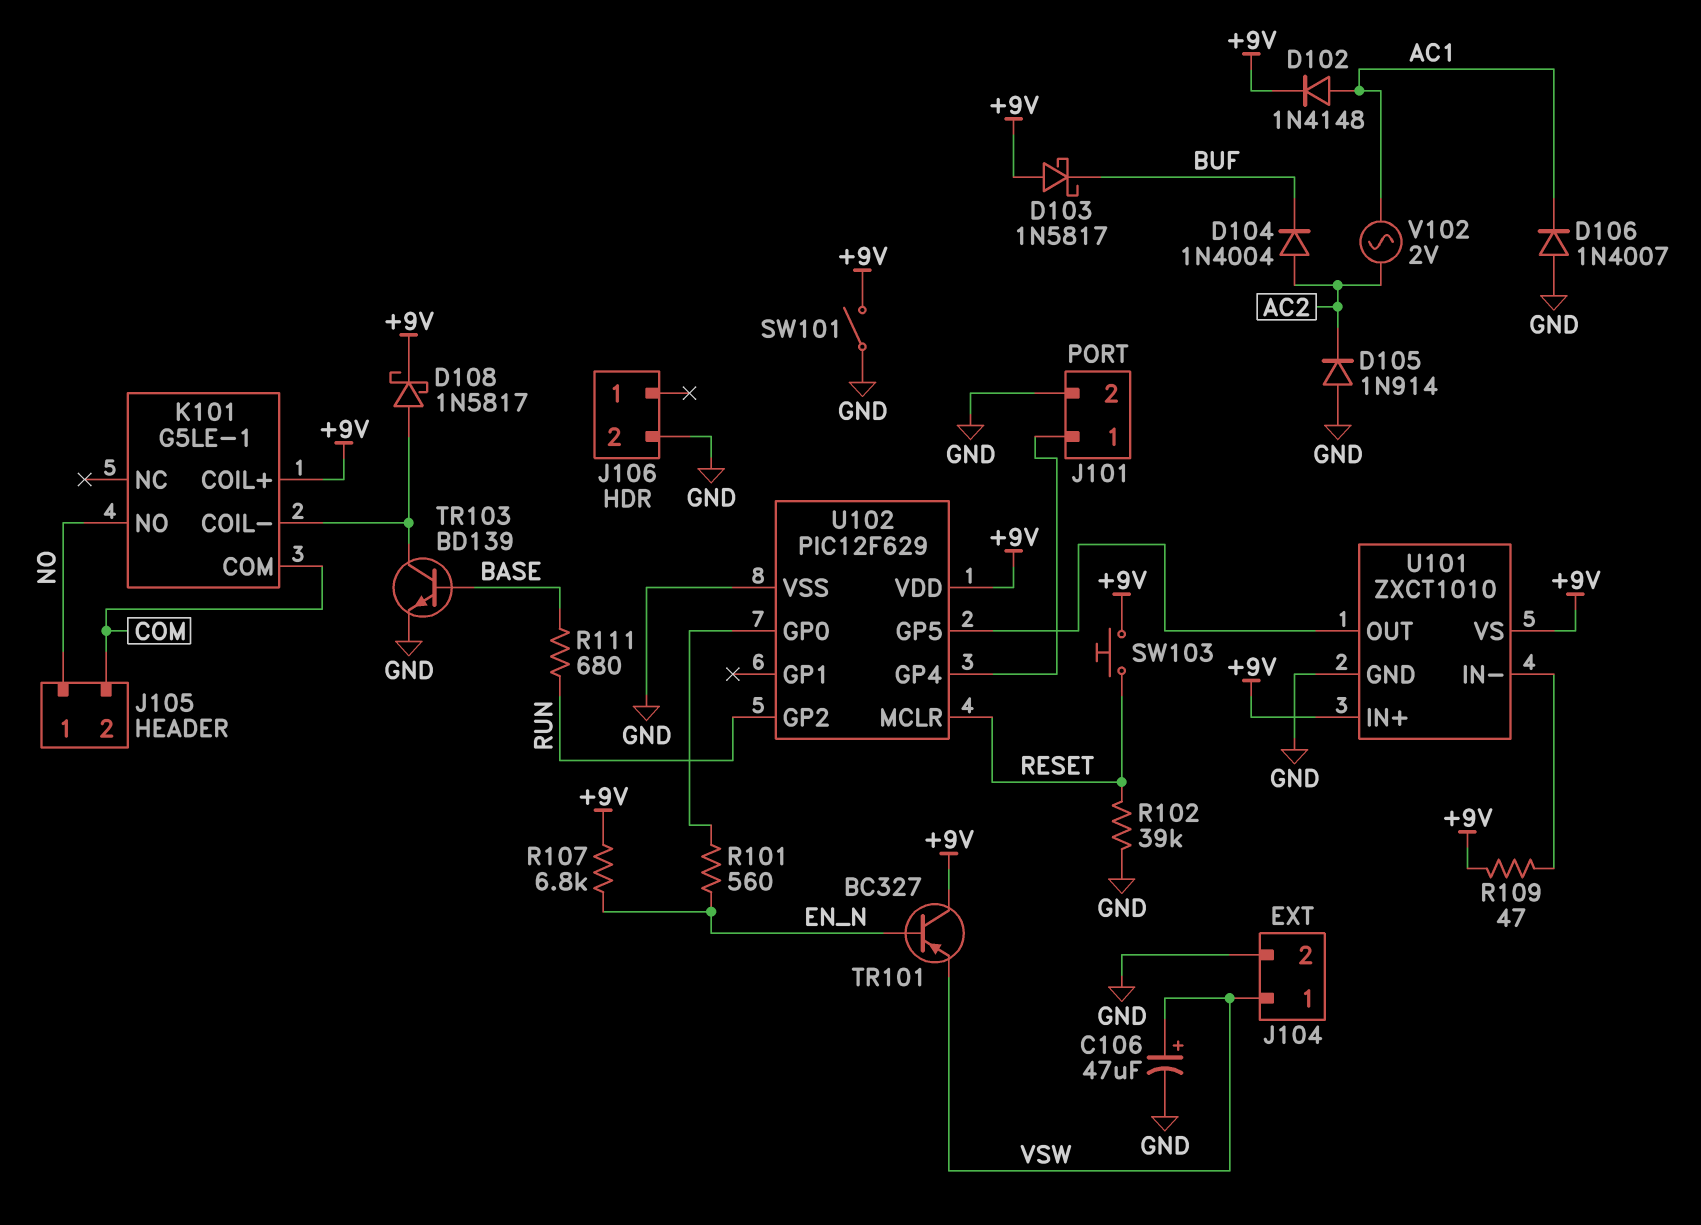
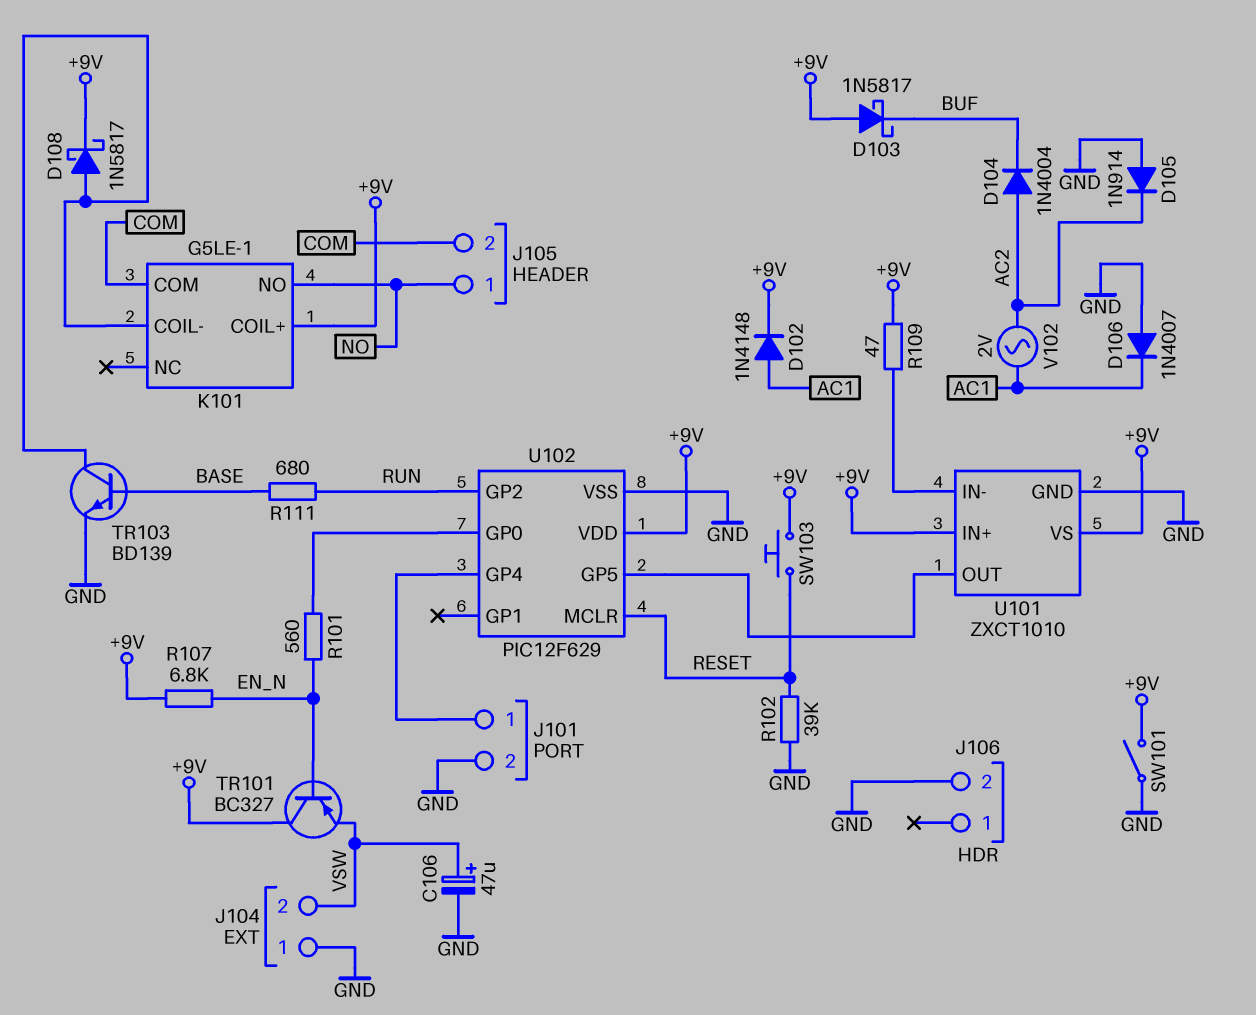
J104 pin 1: VSW -> GND
J104 pin 2: GND -> VSW

